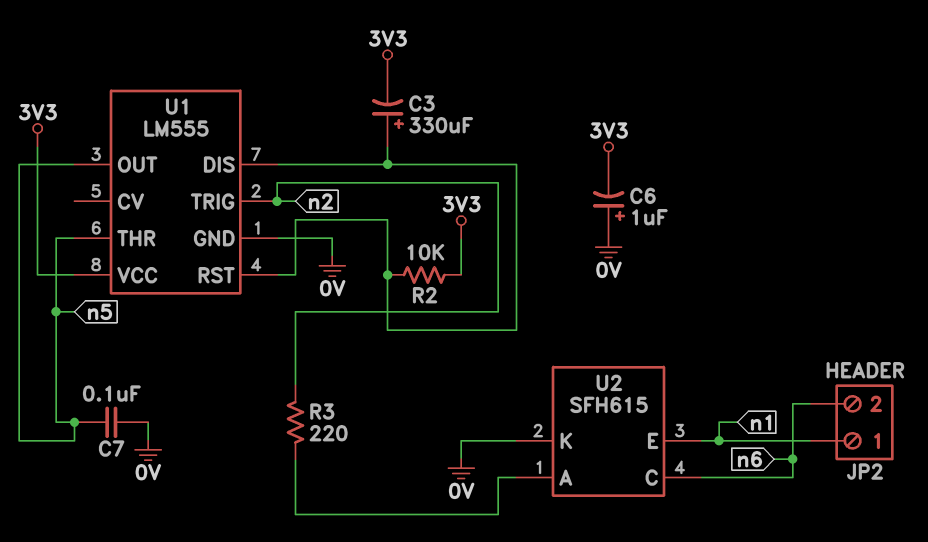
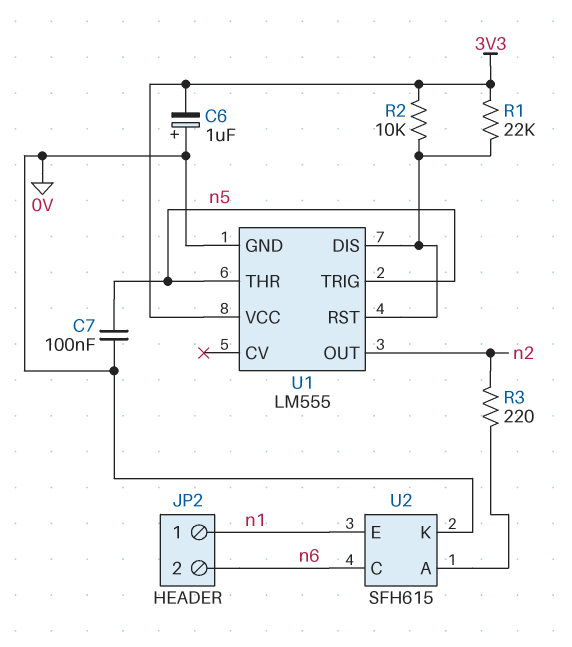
C3: 330uF (plus U1/DIS, minus 3V3) -> none
R1: none -> 22k (3V3, U1/DIS)
U1 pin OUT: n5 -> n2
U1 pin TRIG: n2 -> n5

